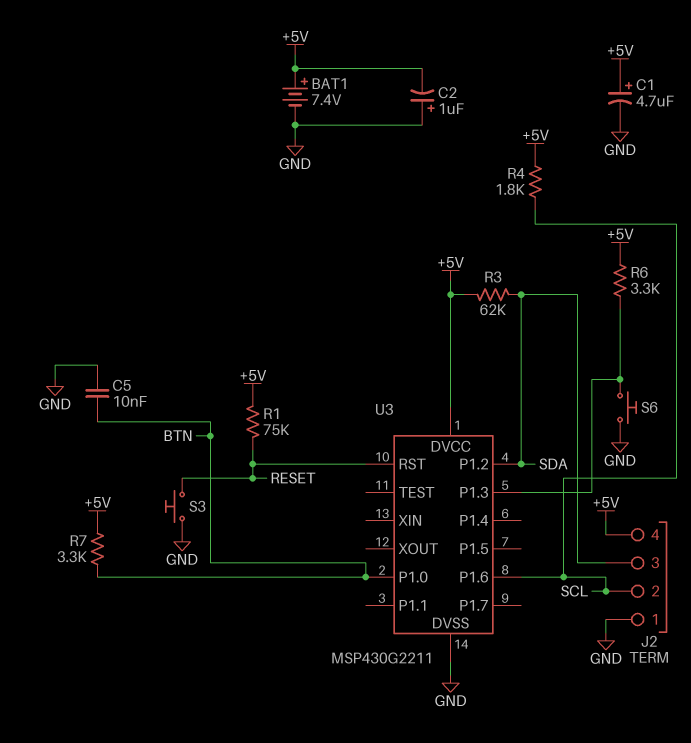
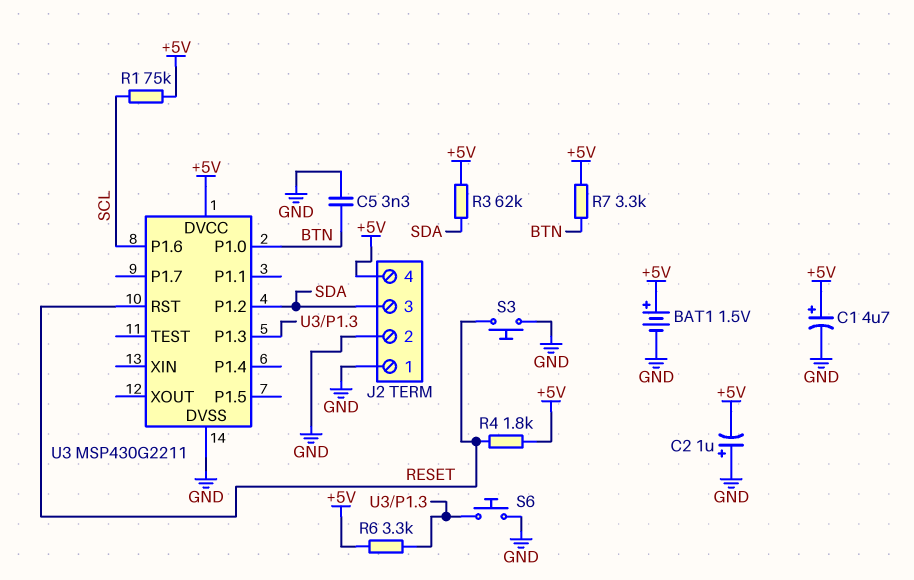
BAT1: 7.4V (plus +5V, minus GND) -> 1.5V (plus +5V, minus GND)
C5: 10nF (BTN, GND) -> 3.3nF (BTN, GND)
J2 pin 2: SCL -> GND
R1: 75k (+5V, RESET) -> 75k (+5V, SCL)
R4: 1.8k (+5V, SCL) -> 1.8k (+5V, RESET)

